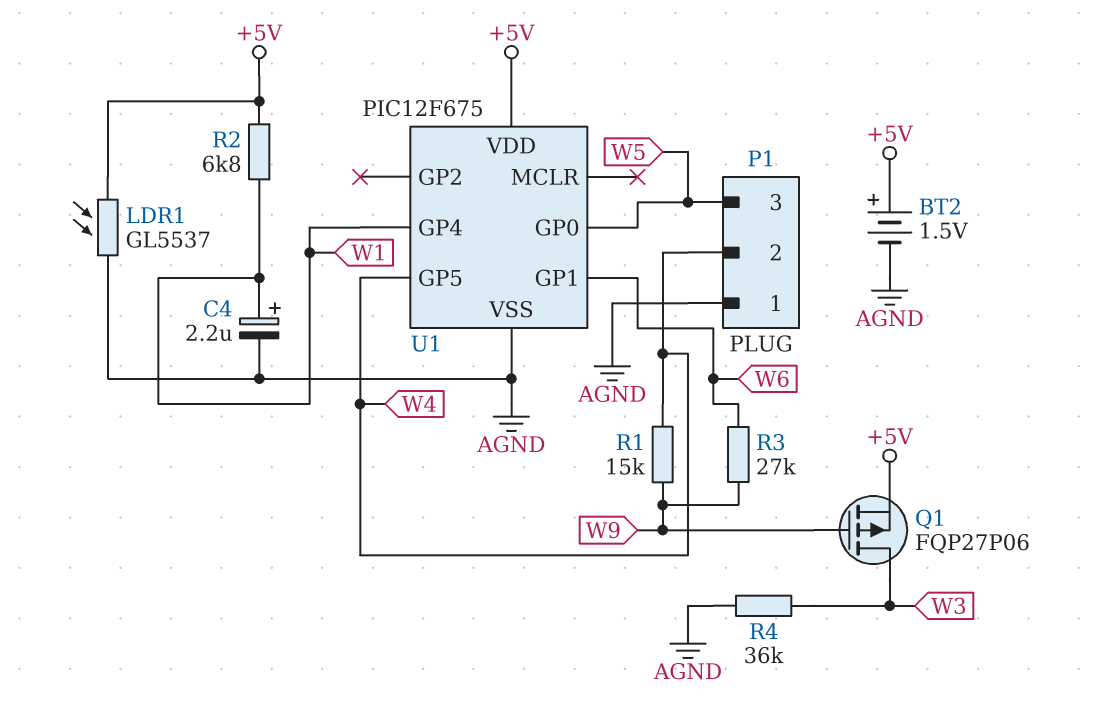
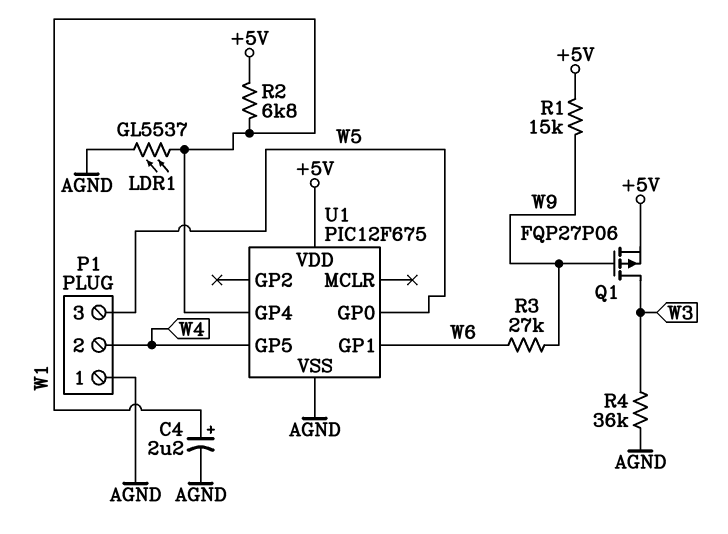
BT2: 1.5V (plus +5V, minus AGND) -> none
LDR1: GL5537 (+5V, AGND) -> GL5537 (AGND, W1)
R1: 15k (W4, W9) -> 15k (+5V, W9)

